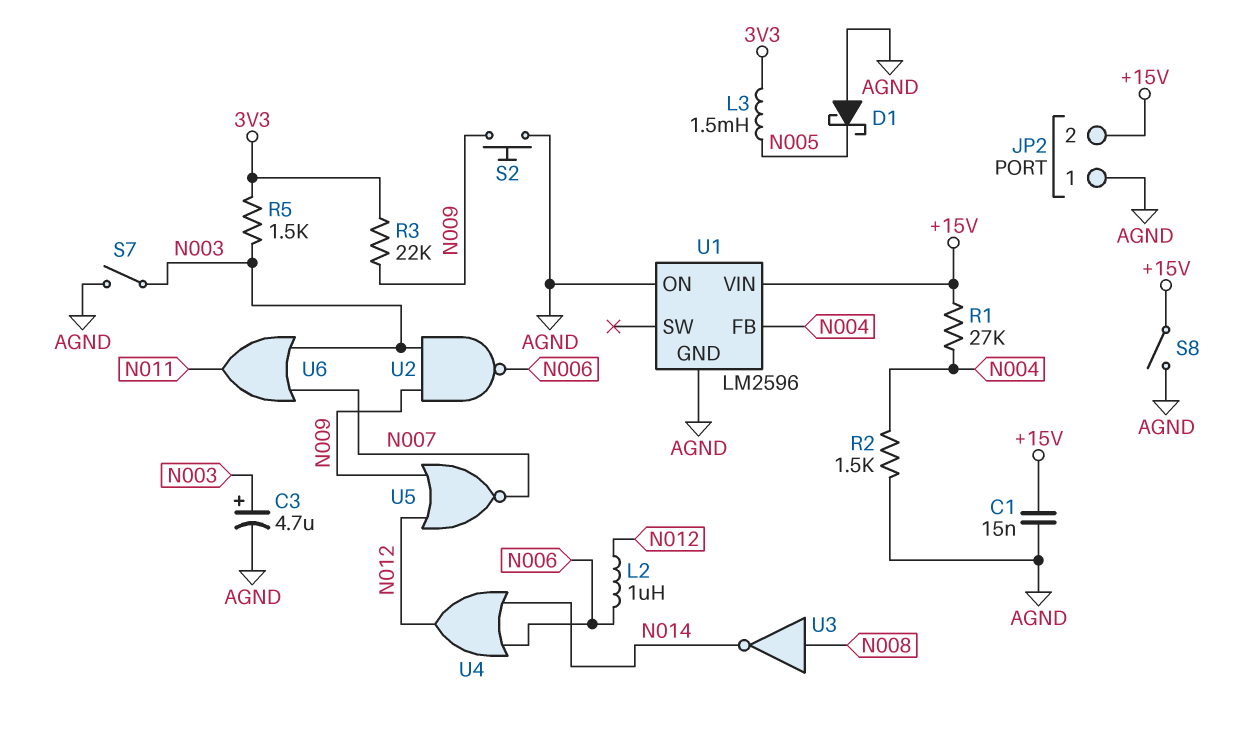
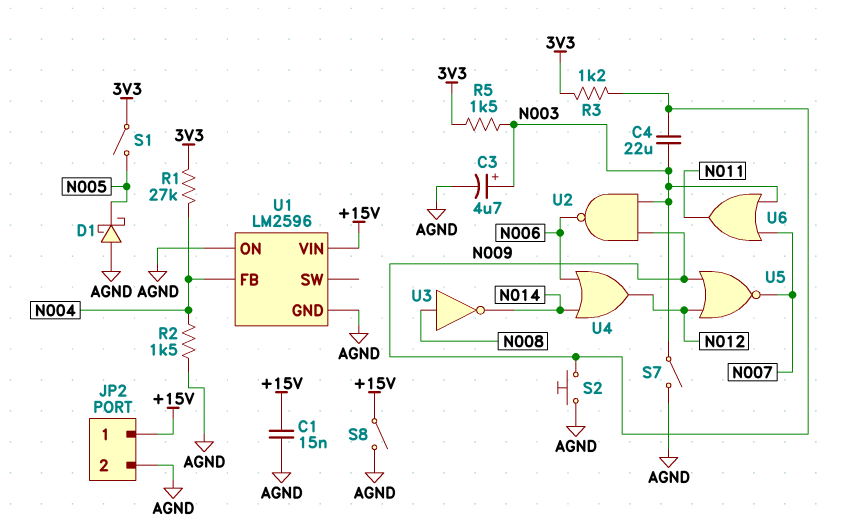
C4: none -> 22uF (N003, N009)
JP2 pin 1: AGND -> +15V
JP2 pin 2: +15V -> AGND
L2: 1uH (N006, N012) -> none
L3: 1.5mH (3V3, N005) -> none
R1: 27k (+15V, N004) -> 27k (3V3, N004)
R3: 22k (3V3, N009) -> 1.2k (3V3, N009)
S1: none -> switch (3V3, N005)

